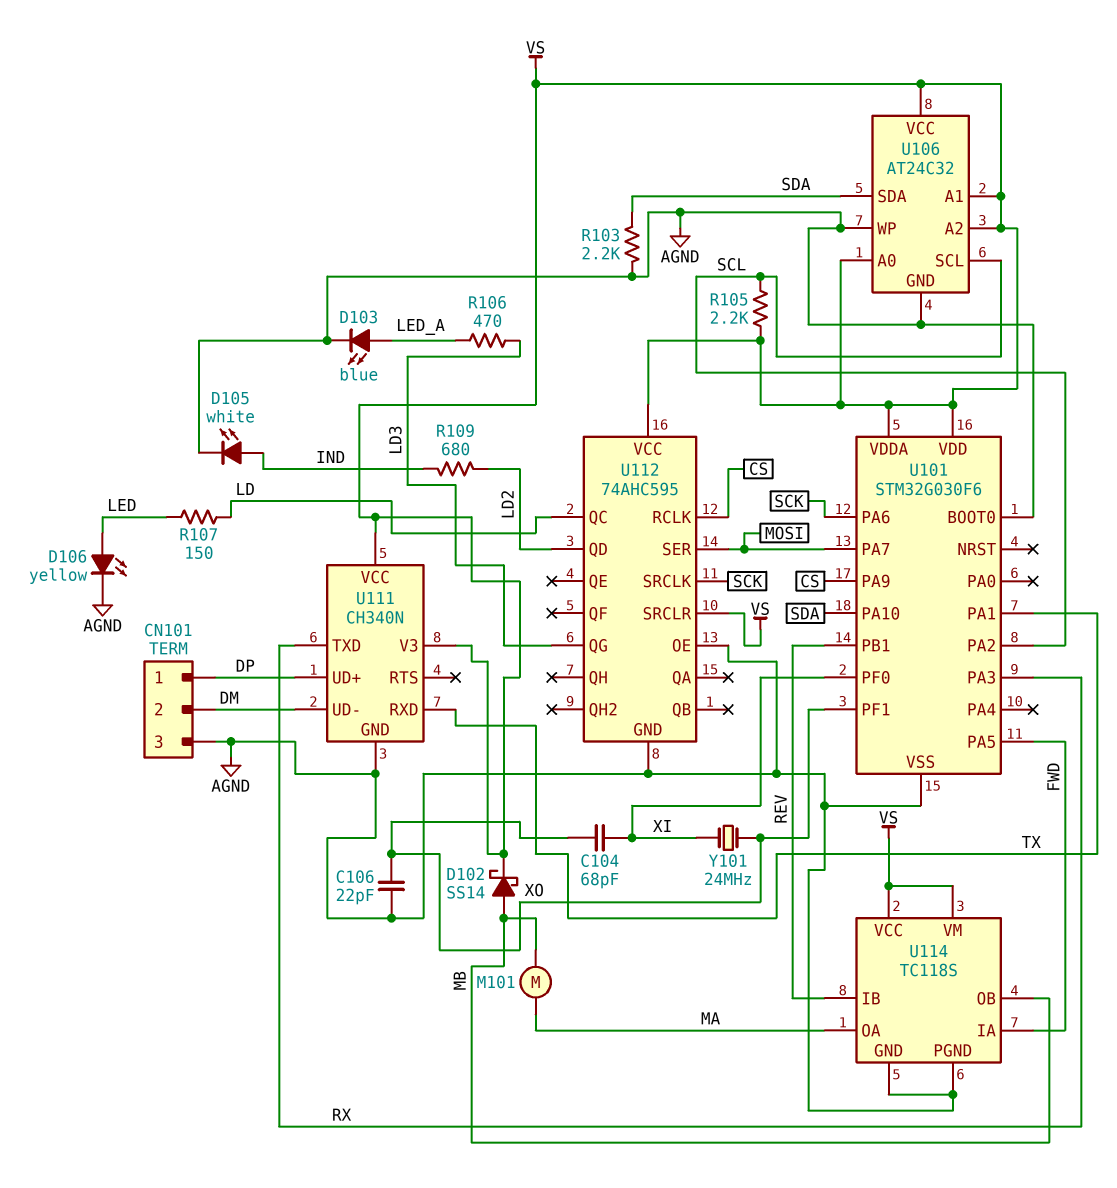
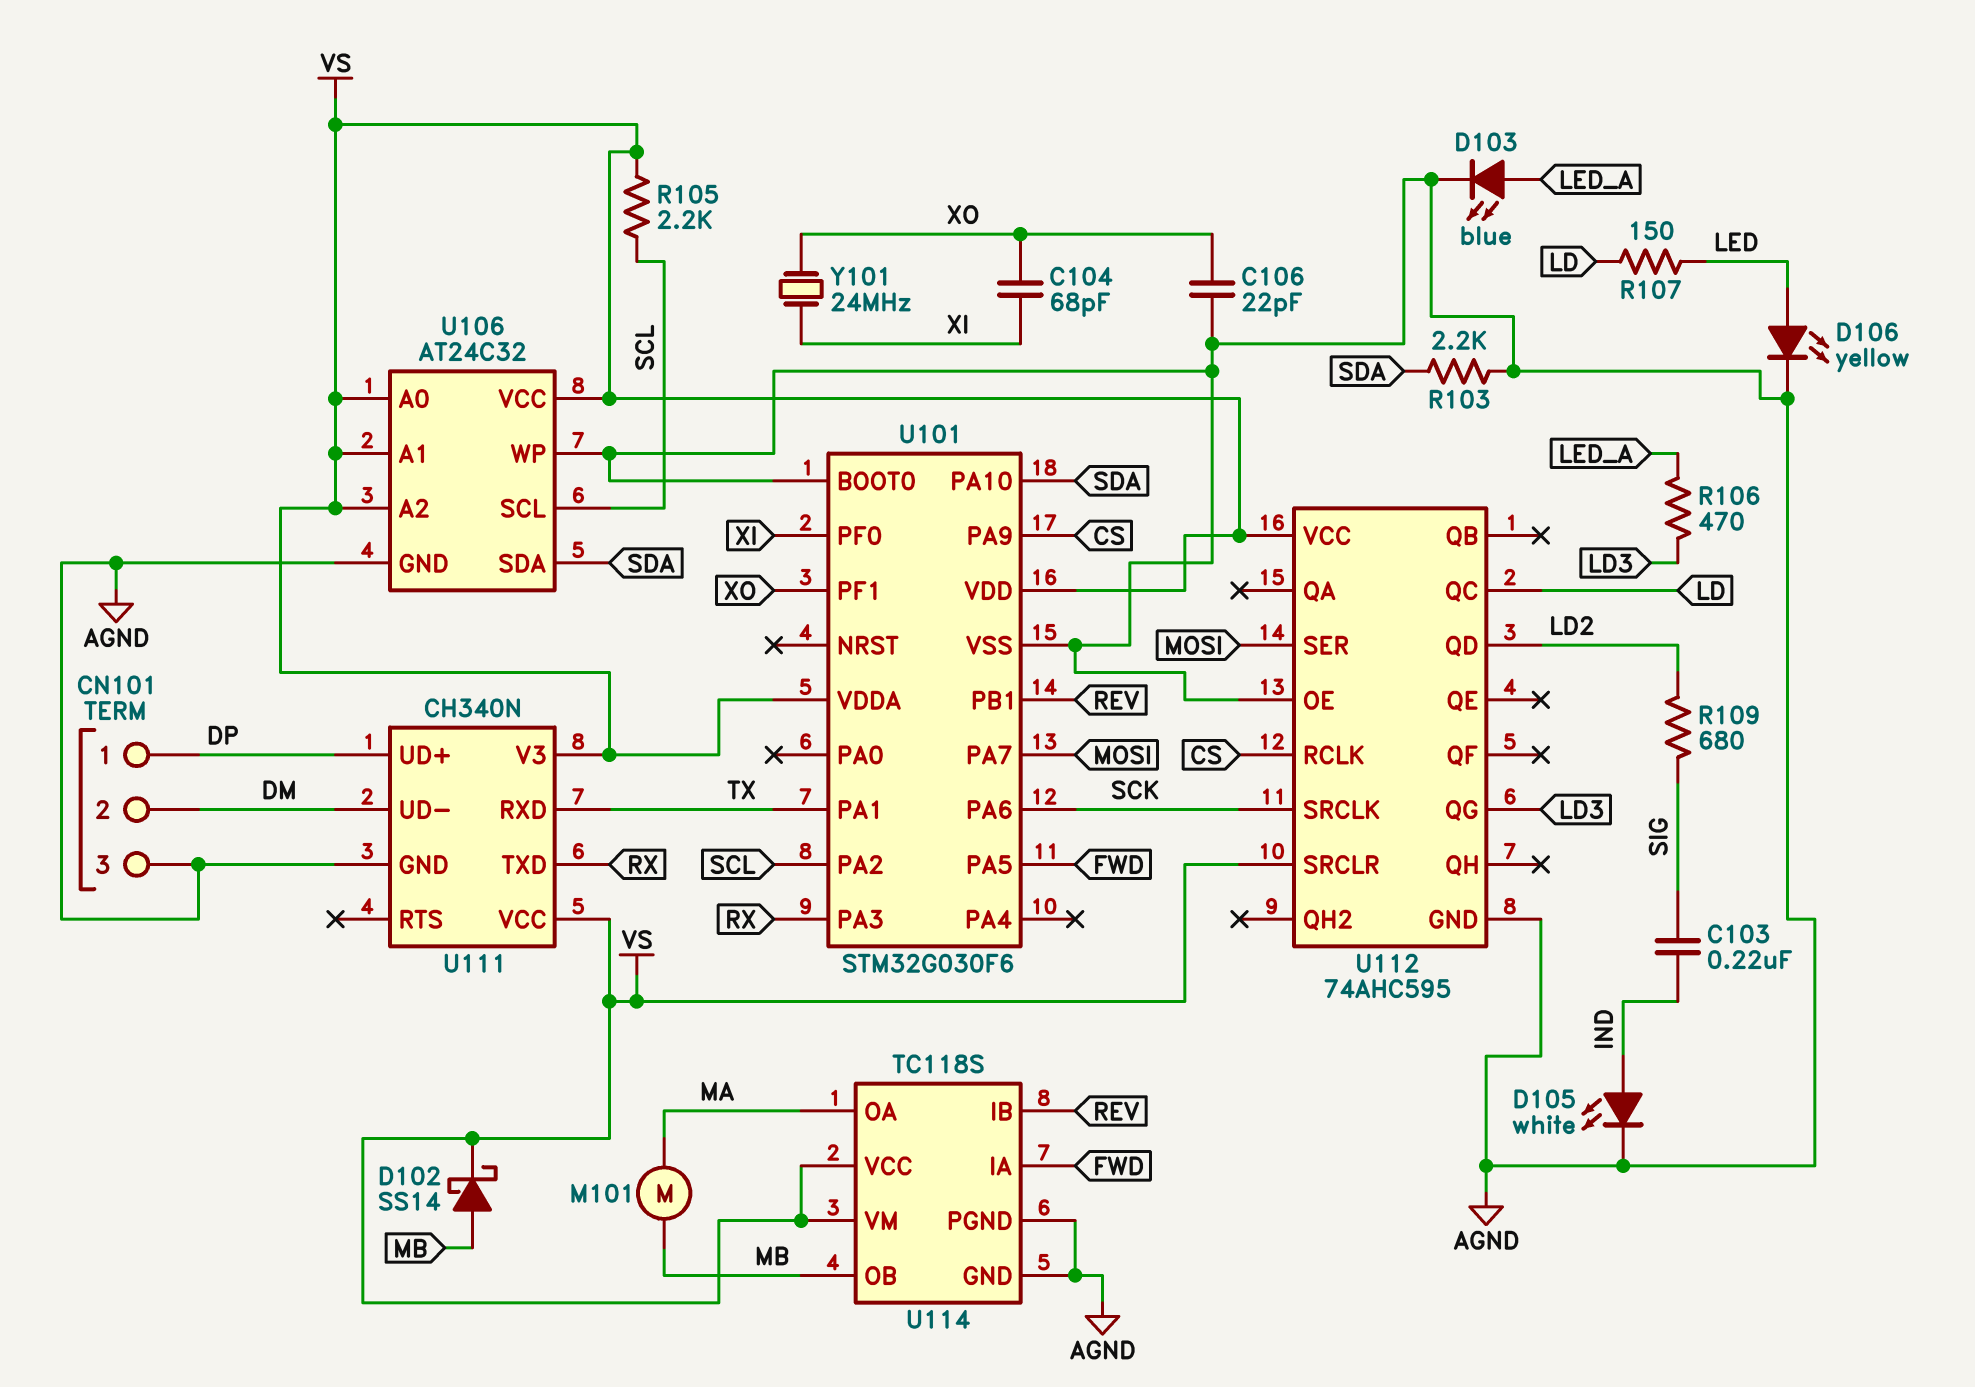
C103: none -> 220nF (IND, SIG)
R109: 680 (IND, LD2) -> 680 (LD2, SIG)

